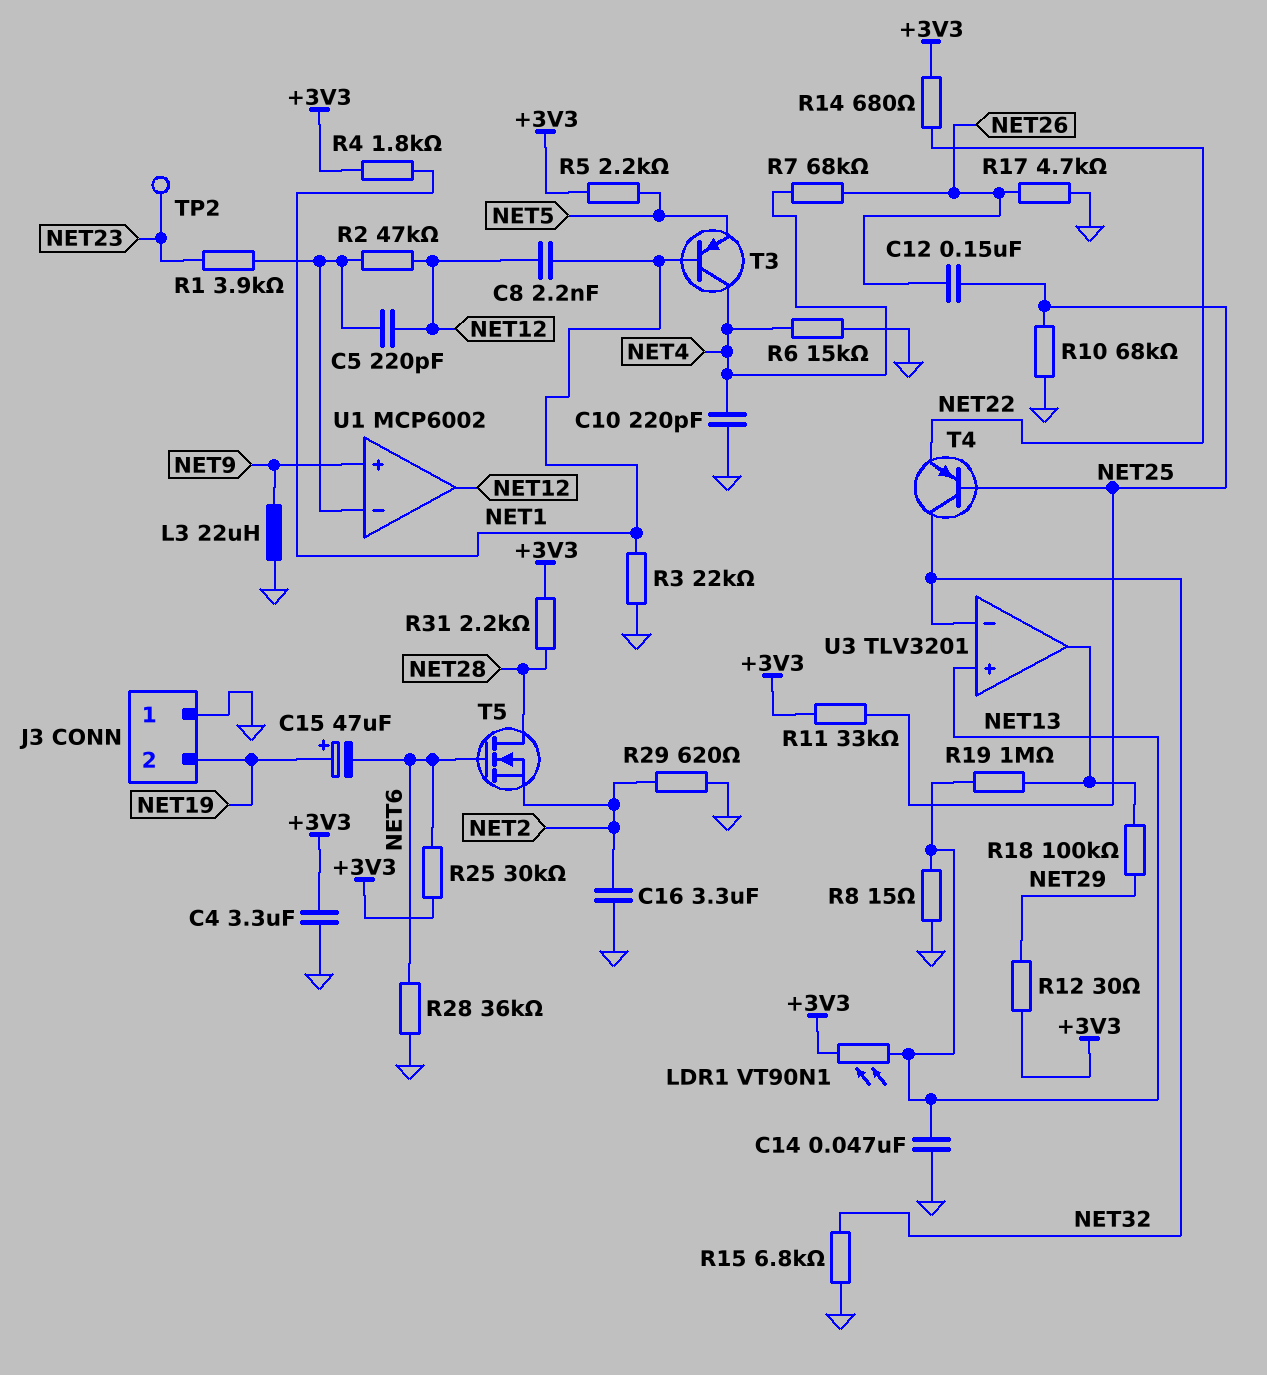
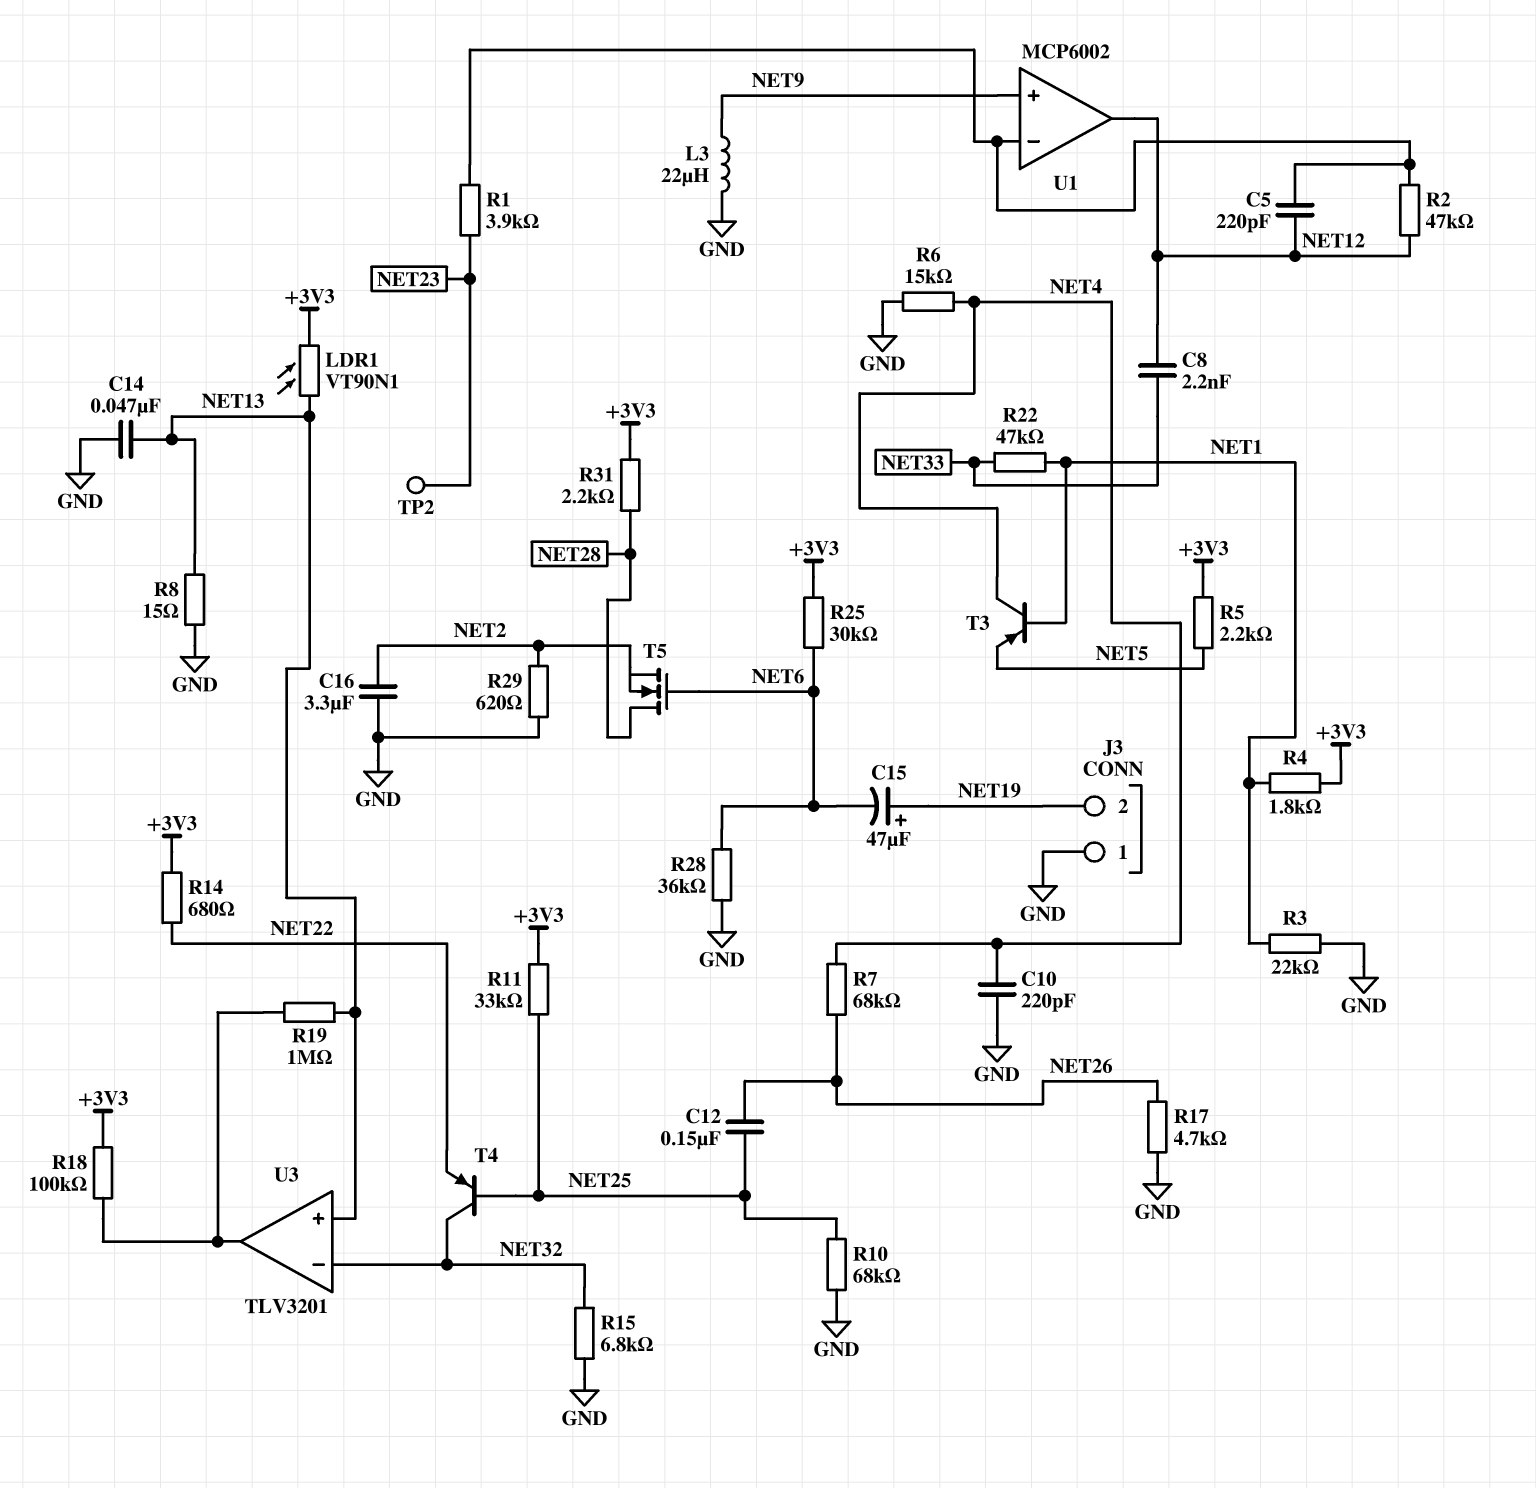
C4: 3.3uF (+3V3, GND) -> none
C8: 2.2nF (NET1, NET12) -> 2.2nF (NET12, NET33)
R12: 30 (+3V3, NET29) -> none
R18: 100k (NET29, U3/out) -> 100k (+3V3, U3/out)
R22: none -> 47k (NET1, NET33)

